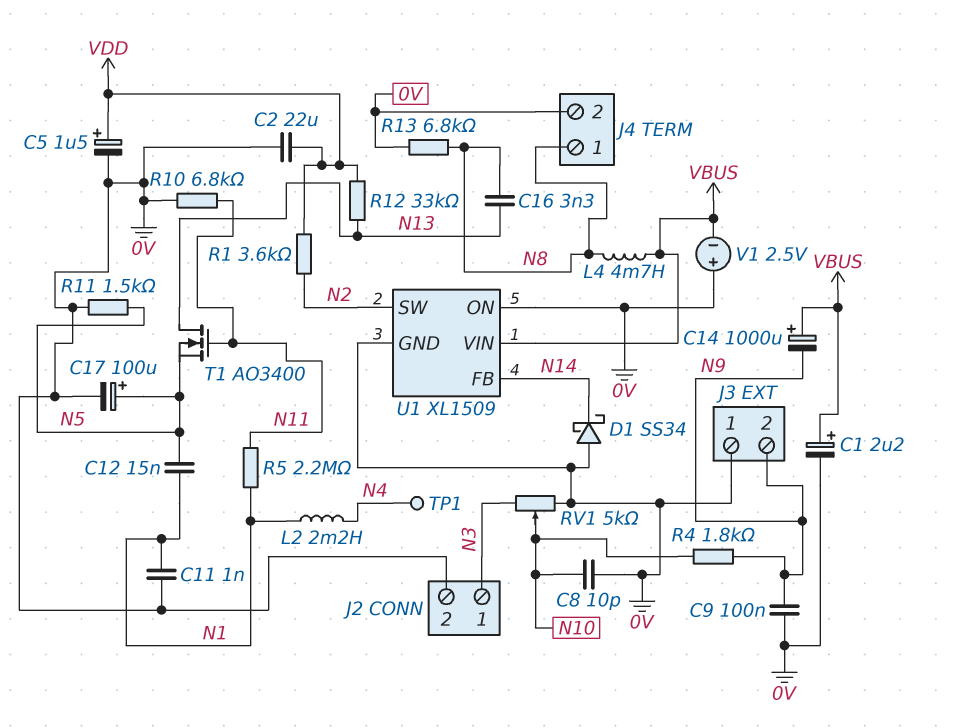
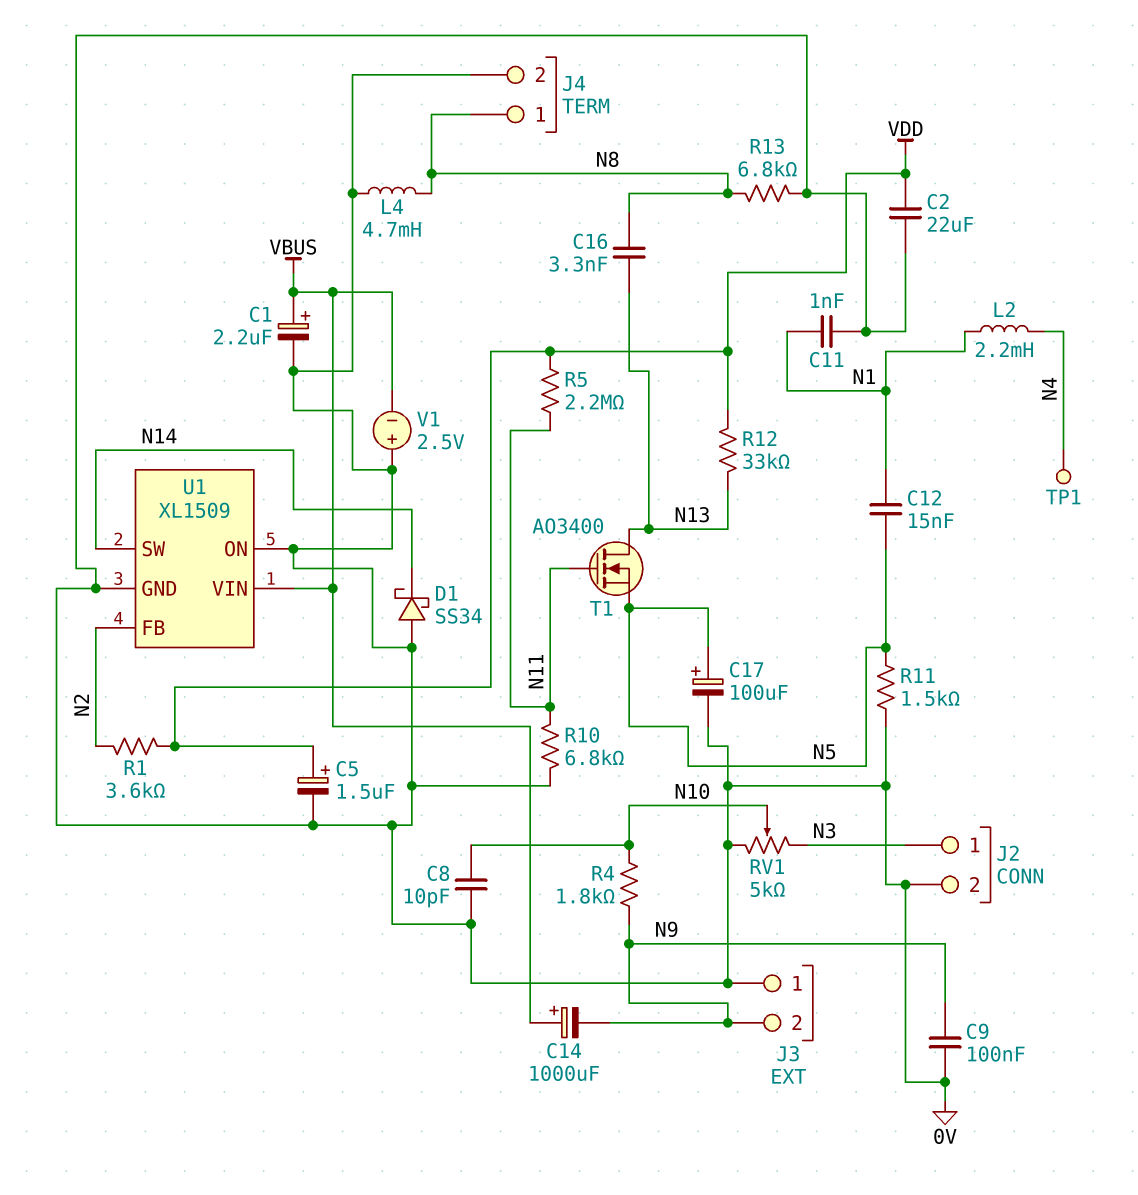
L4: 4.7mH (N8, VBUS) -> 4.7mH (0V, N8)
R5: 2.2M (N1, N11) -> 2.2M (N11, VDD)
U1 pin FB: N14 -> N2
U1 pin SW: N2 -> N14

